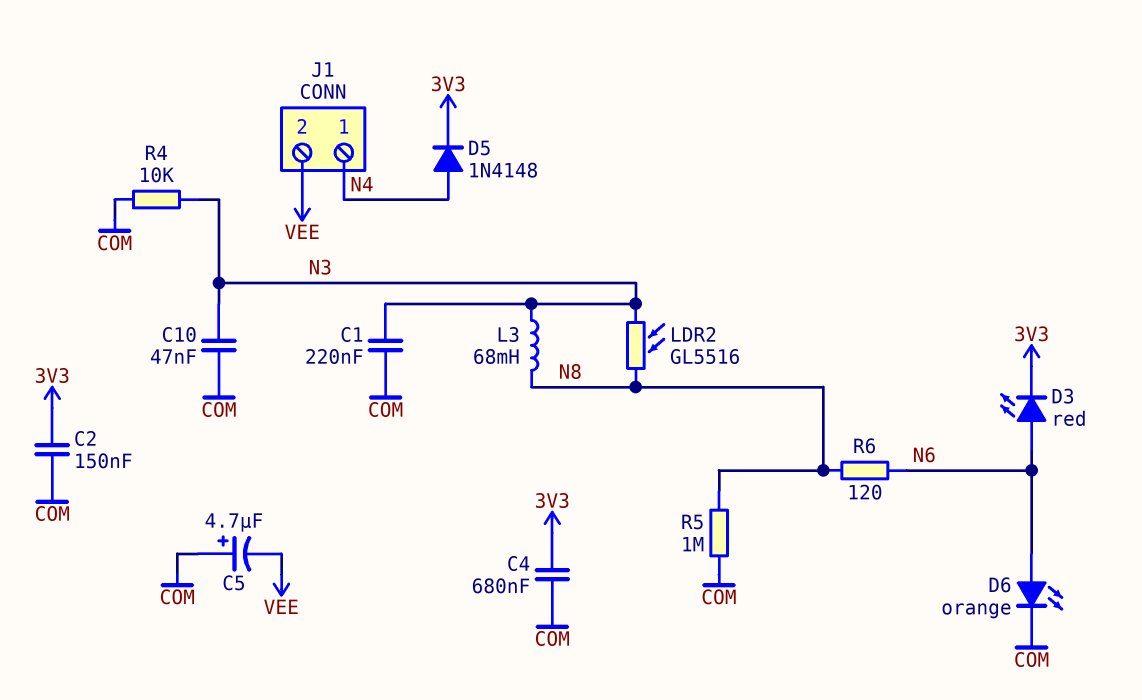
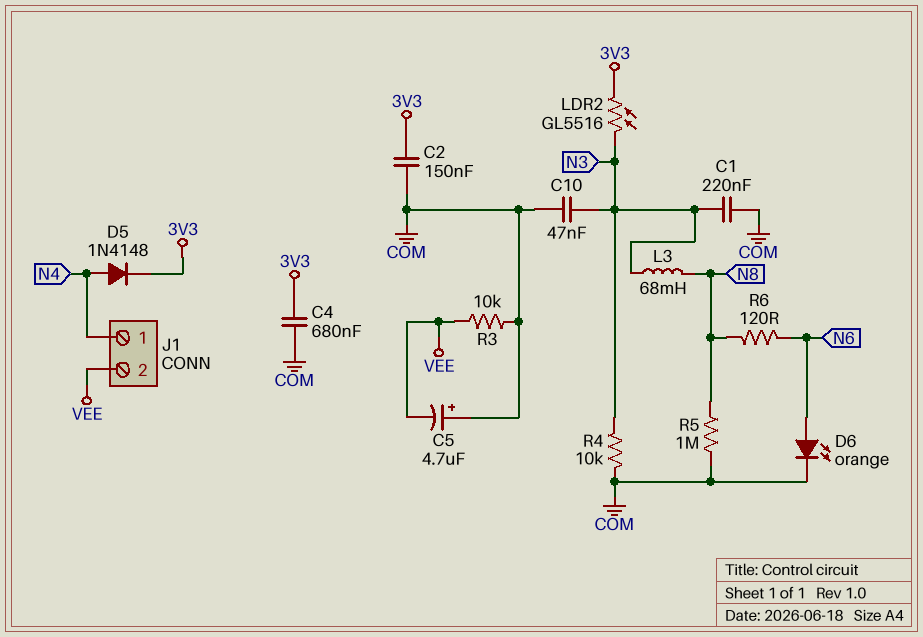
D3: LED red (A N6, K 3V3) -> none
LDR2: GL5516 (N3, N8) -> GL5516 (3V3, N3)
R3: none -> 10k (COM, VEE)

